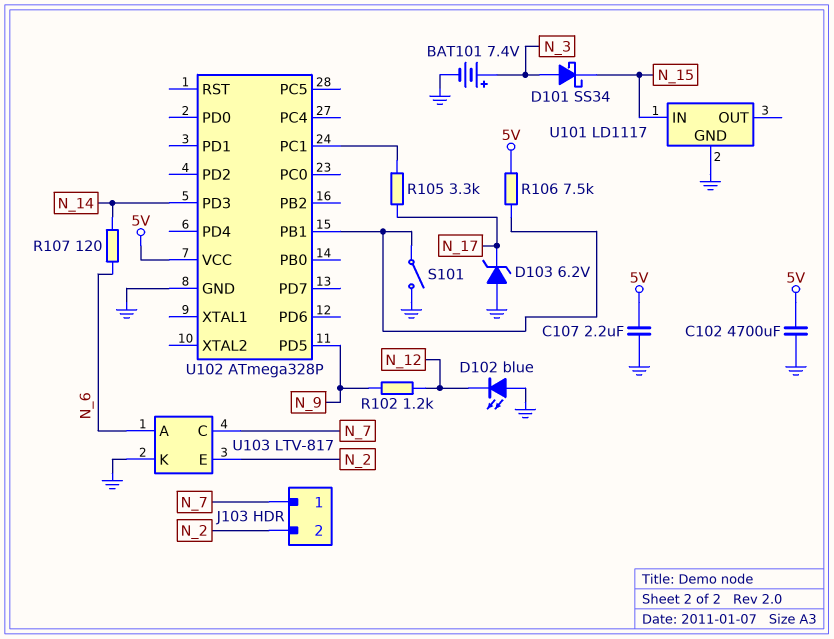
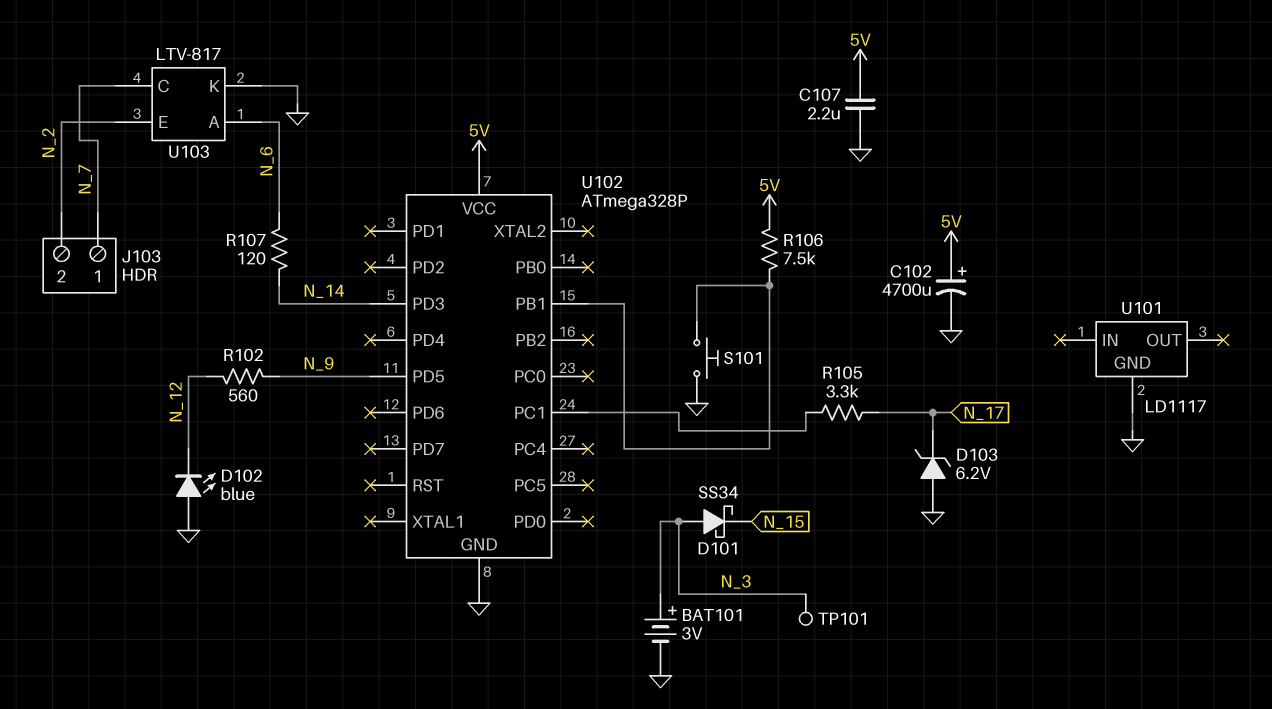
BAT101: 7.4V (plus N_3, minus GND) -> 3V (plus N_3, minus GND)
C102: 4700uF (5V, GND) -> 4700uF (plus 5V, minus GND)
R102: 1.2k (N_9, N_12) -> 560 (N_9, N_12)
S101: switch (GND, U102/PB1) -> button (GND, U102/PB1)
TP101: none -> test point (N_3)
U101 pin IN: N_15 -> none

